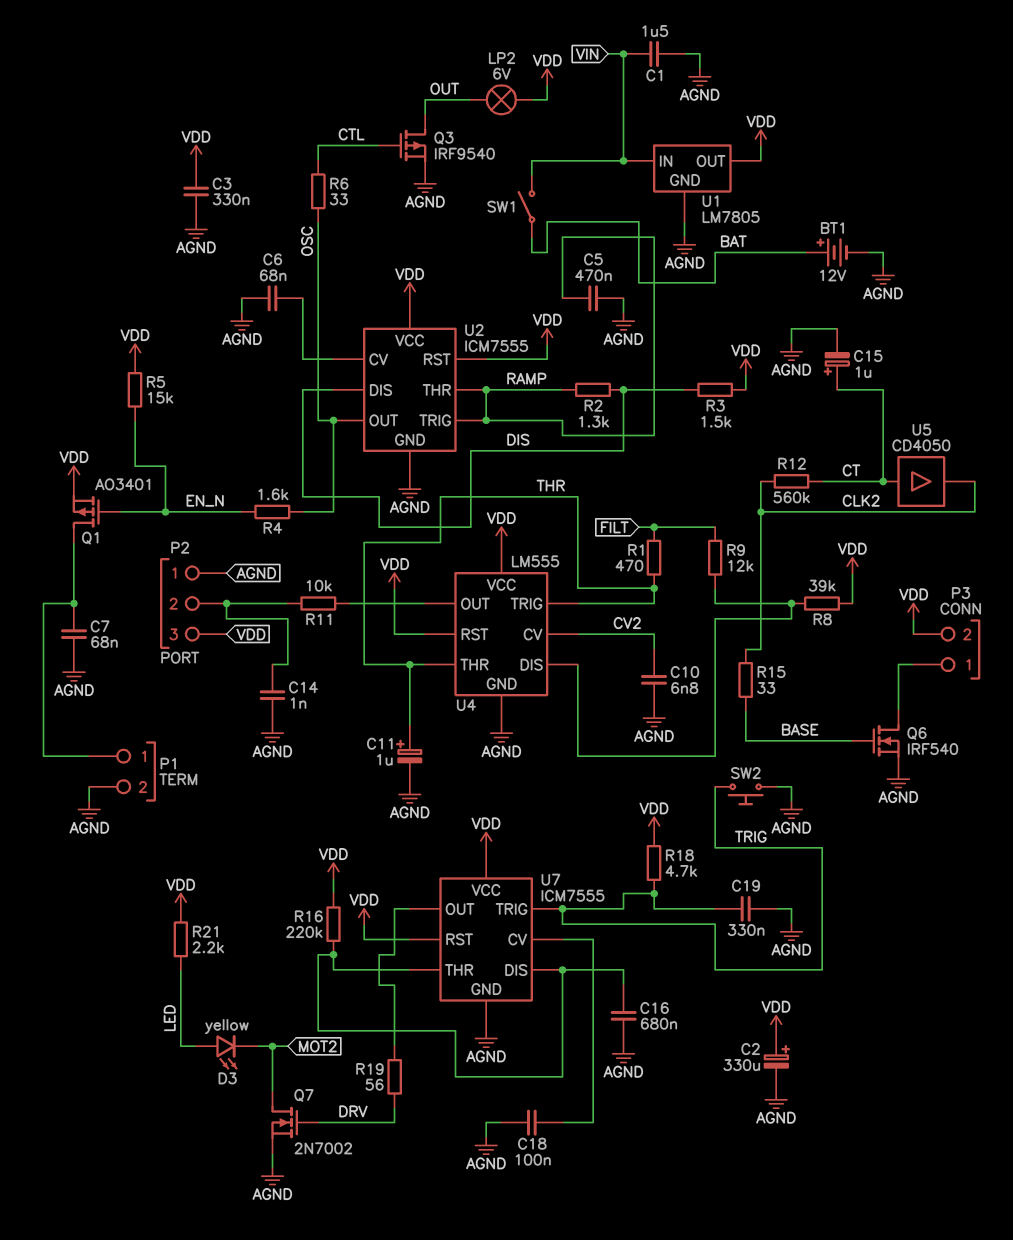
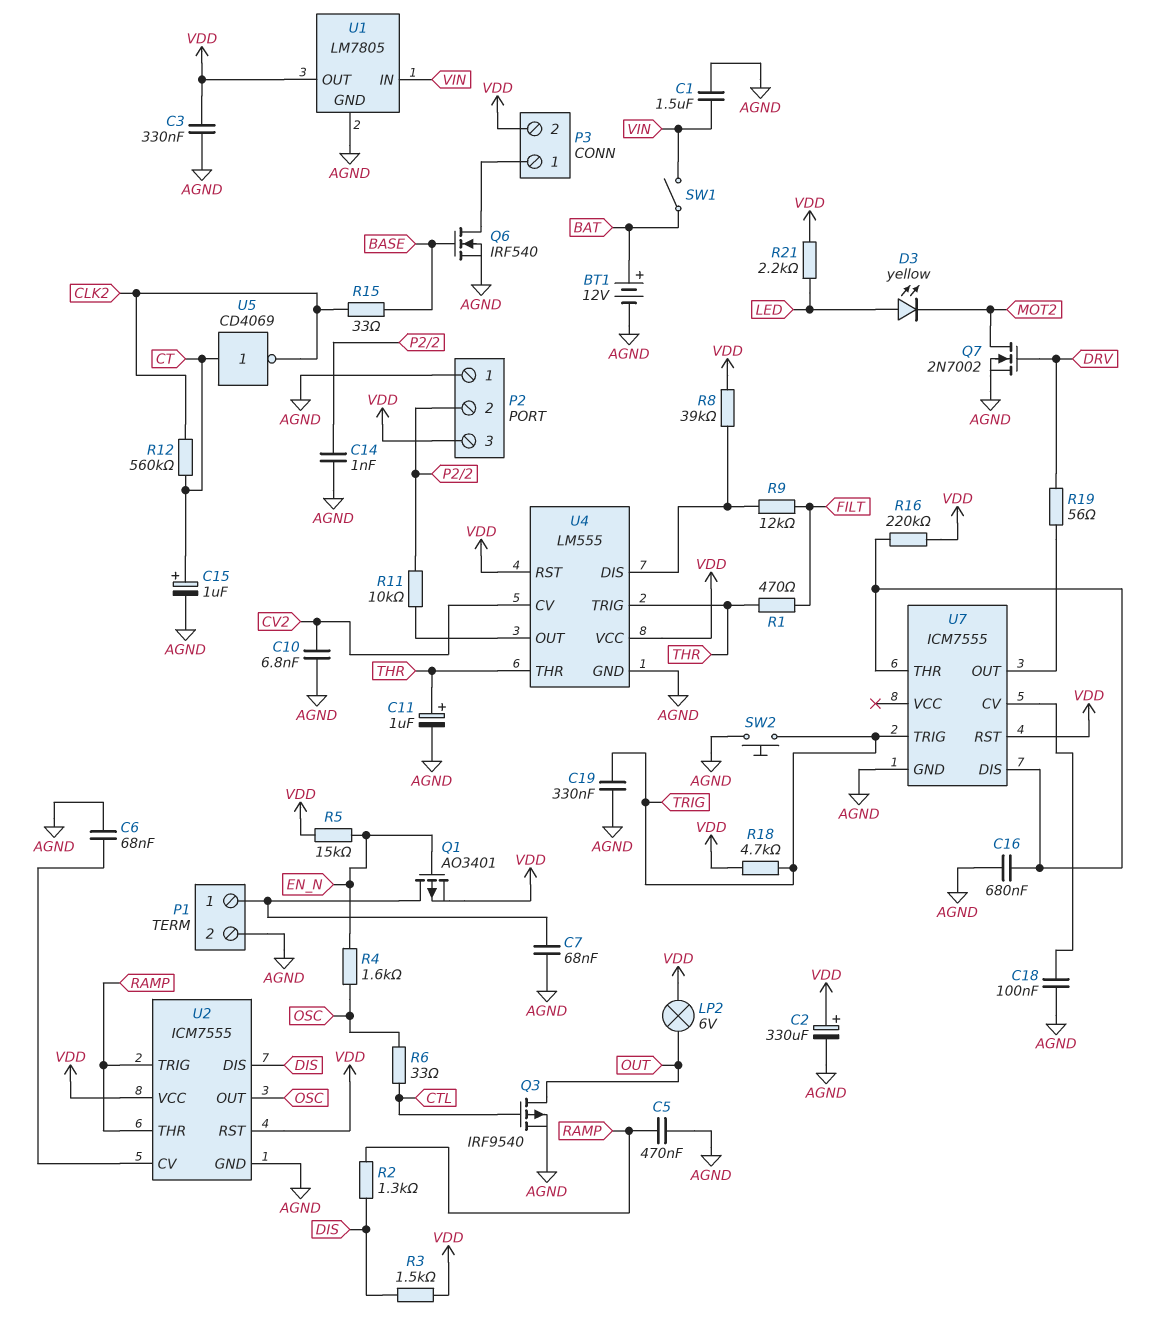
U5: buffer CD4050 (in CT, out CLK2) -> NOT CD4069 (in CT, out CLK2)
U7 pin VCC: VDD -> none

